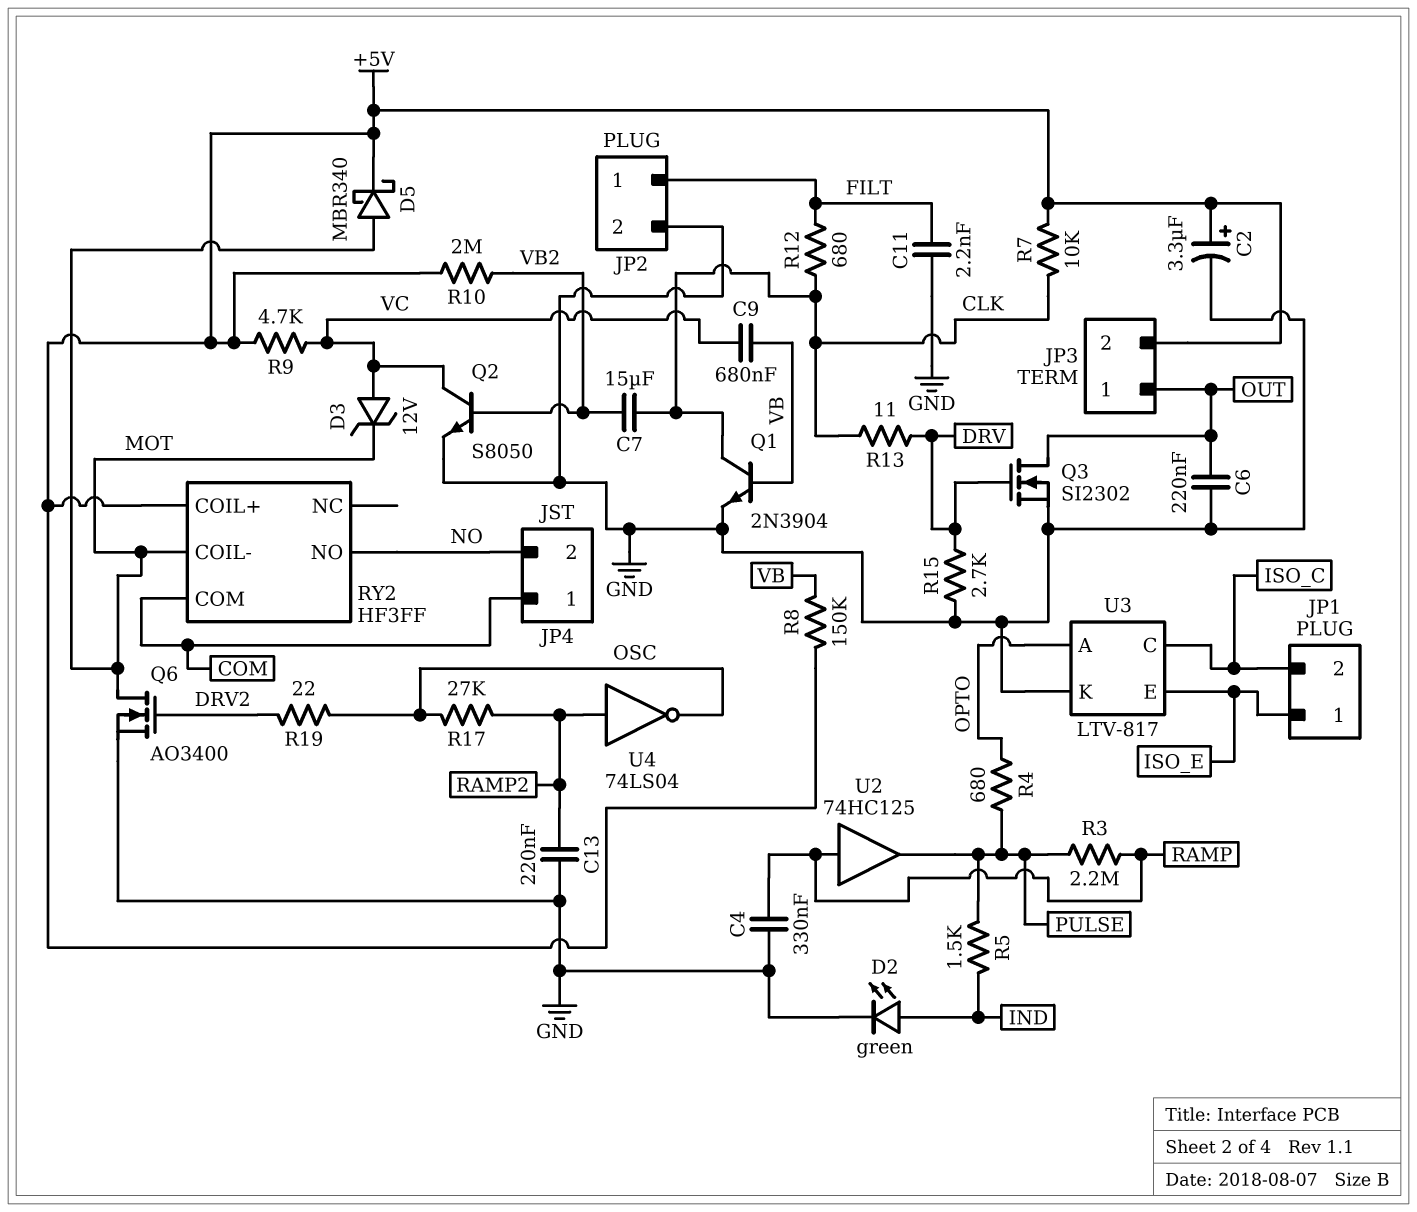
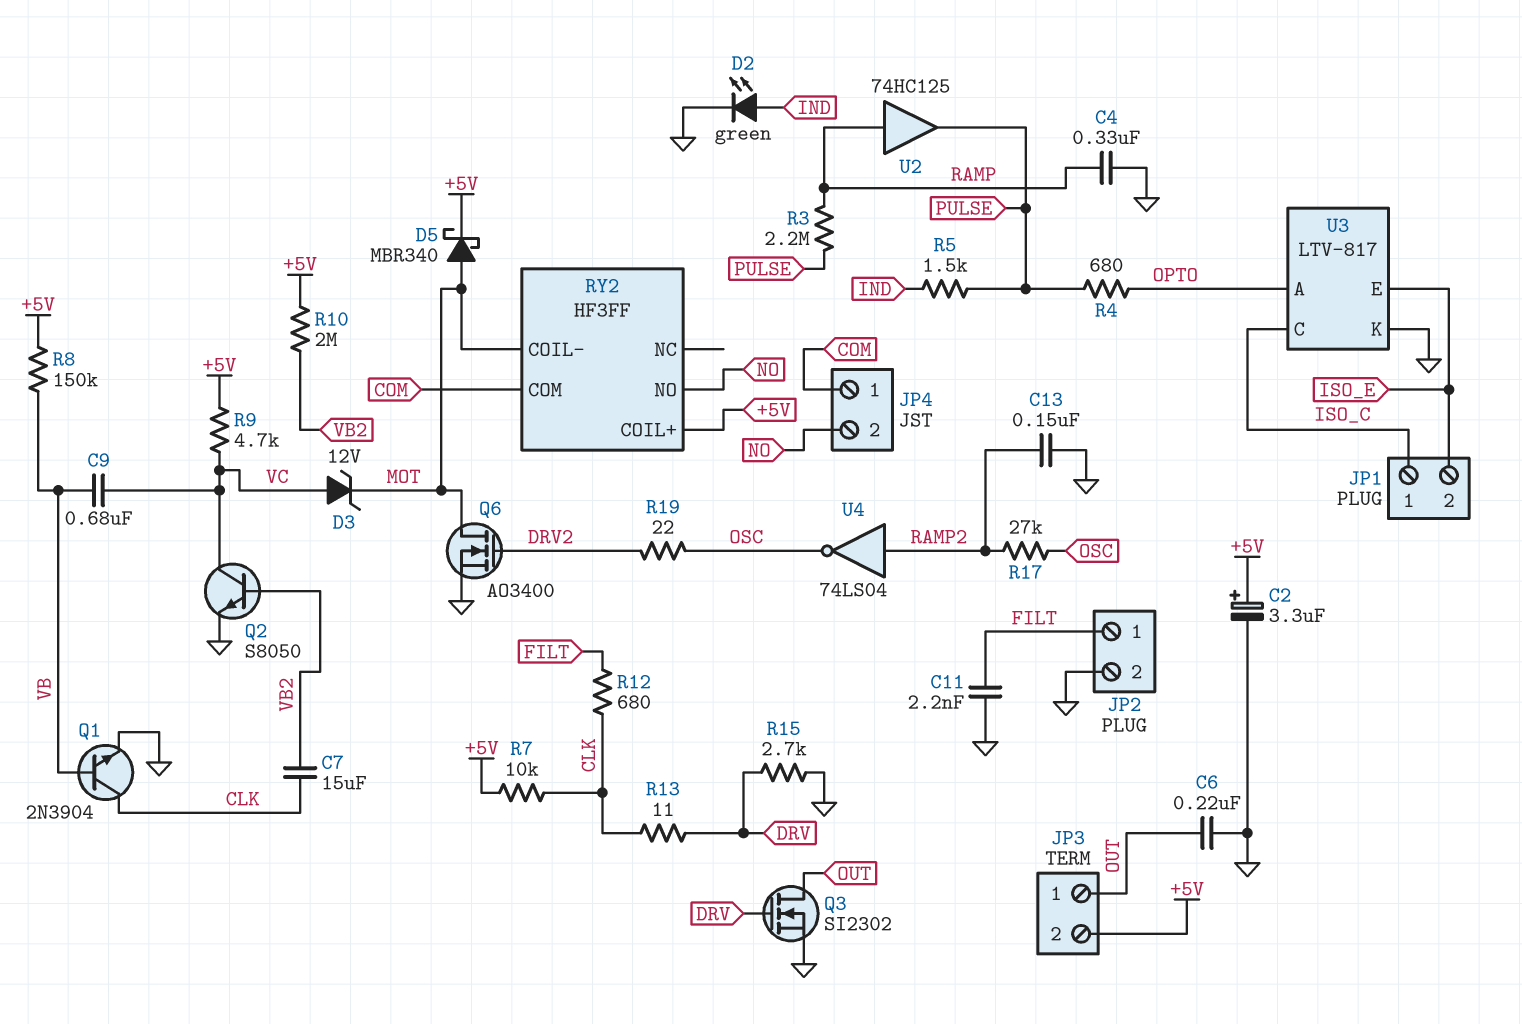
C13: 220nF (GND, RAMP2) -> 150nF (GND, RAMP2)
JP1 pin 1: ISO_E -> ISO_C
JP1 pin 2: ISO_C -> ISO_E

